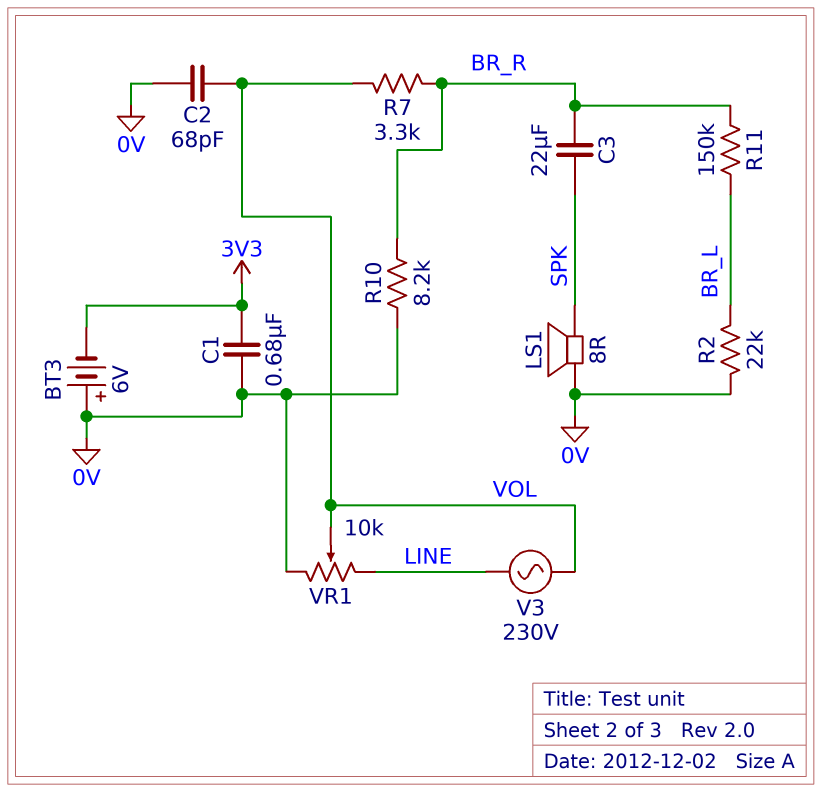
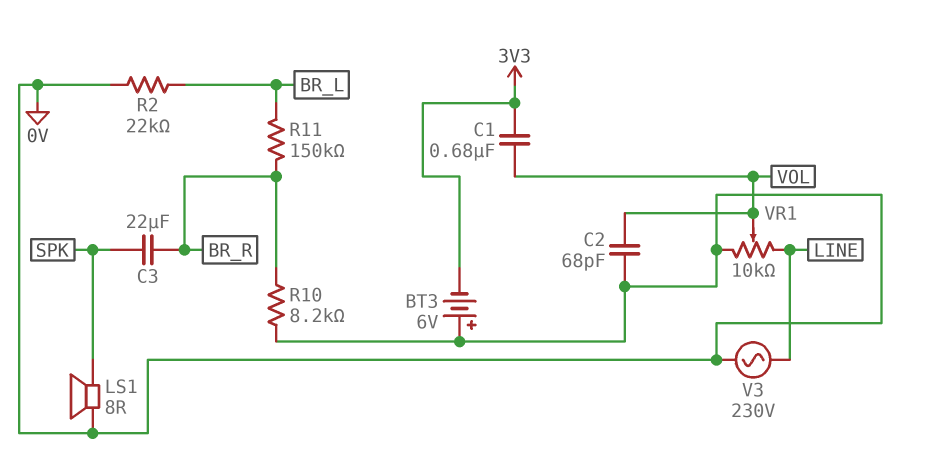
C1: 680nF (0V, 3V3) -> 680nF (3V3, VOL)
R7: 3.3k (BR_R, VOL) -> none
V3: AC 230V (LINE, VOL) -> AC 230V (0V, LINE)

